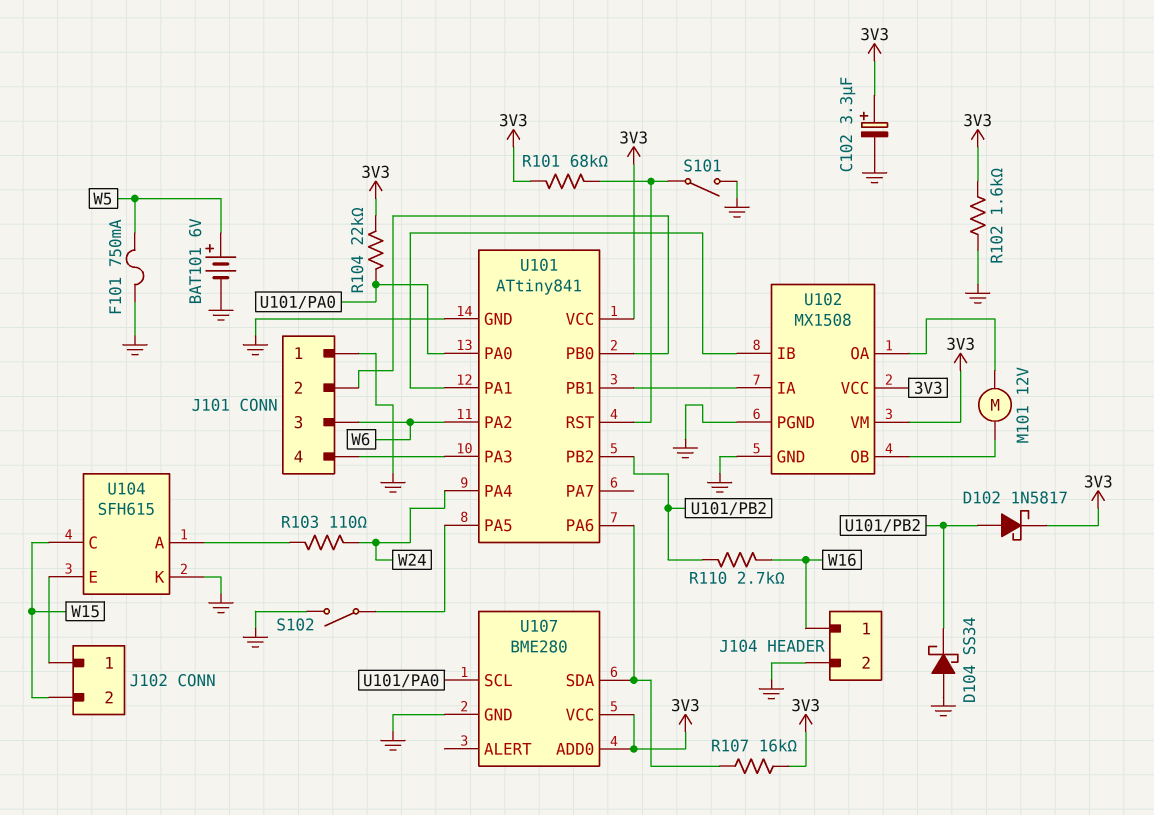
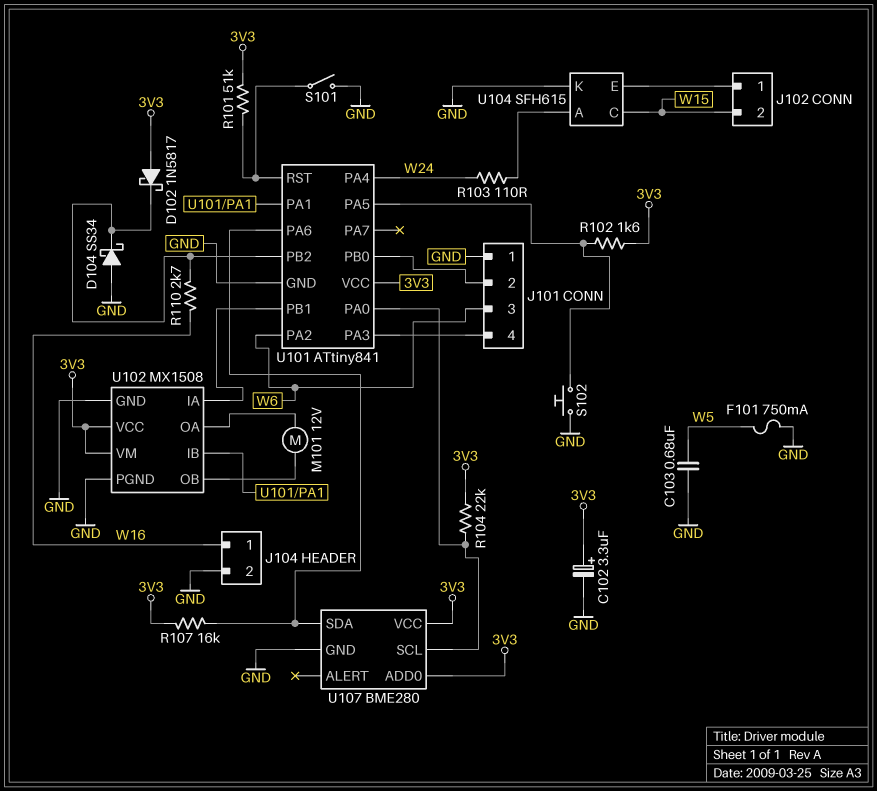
BAT101: 6V (plus W5, minus GND) -> none
C103: none -> 680nF (GND, W5)
D102: schottky 1N5817 (A U101/PB2, K 3V3) -> schottky 1N5817 (A 3V3, K U101/PB2)
R101: 68k (3V3, U101/RST) -> 51k (3V3, U101/RST)
R102: 1.6k (3V3, GND) -> 1.6k (3V3, U101/PA5)
S102: switch (GND, U101/PA5) -> button (GND, U101/PA5)

